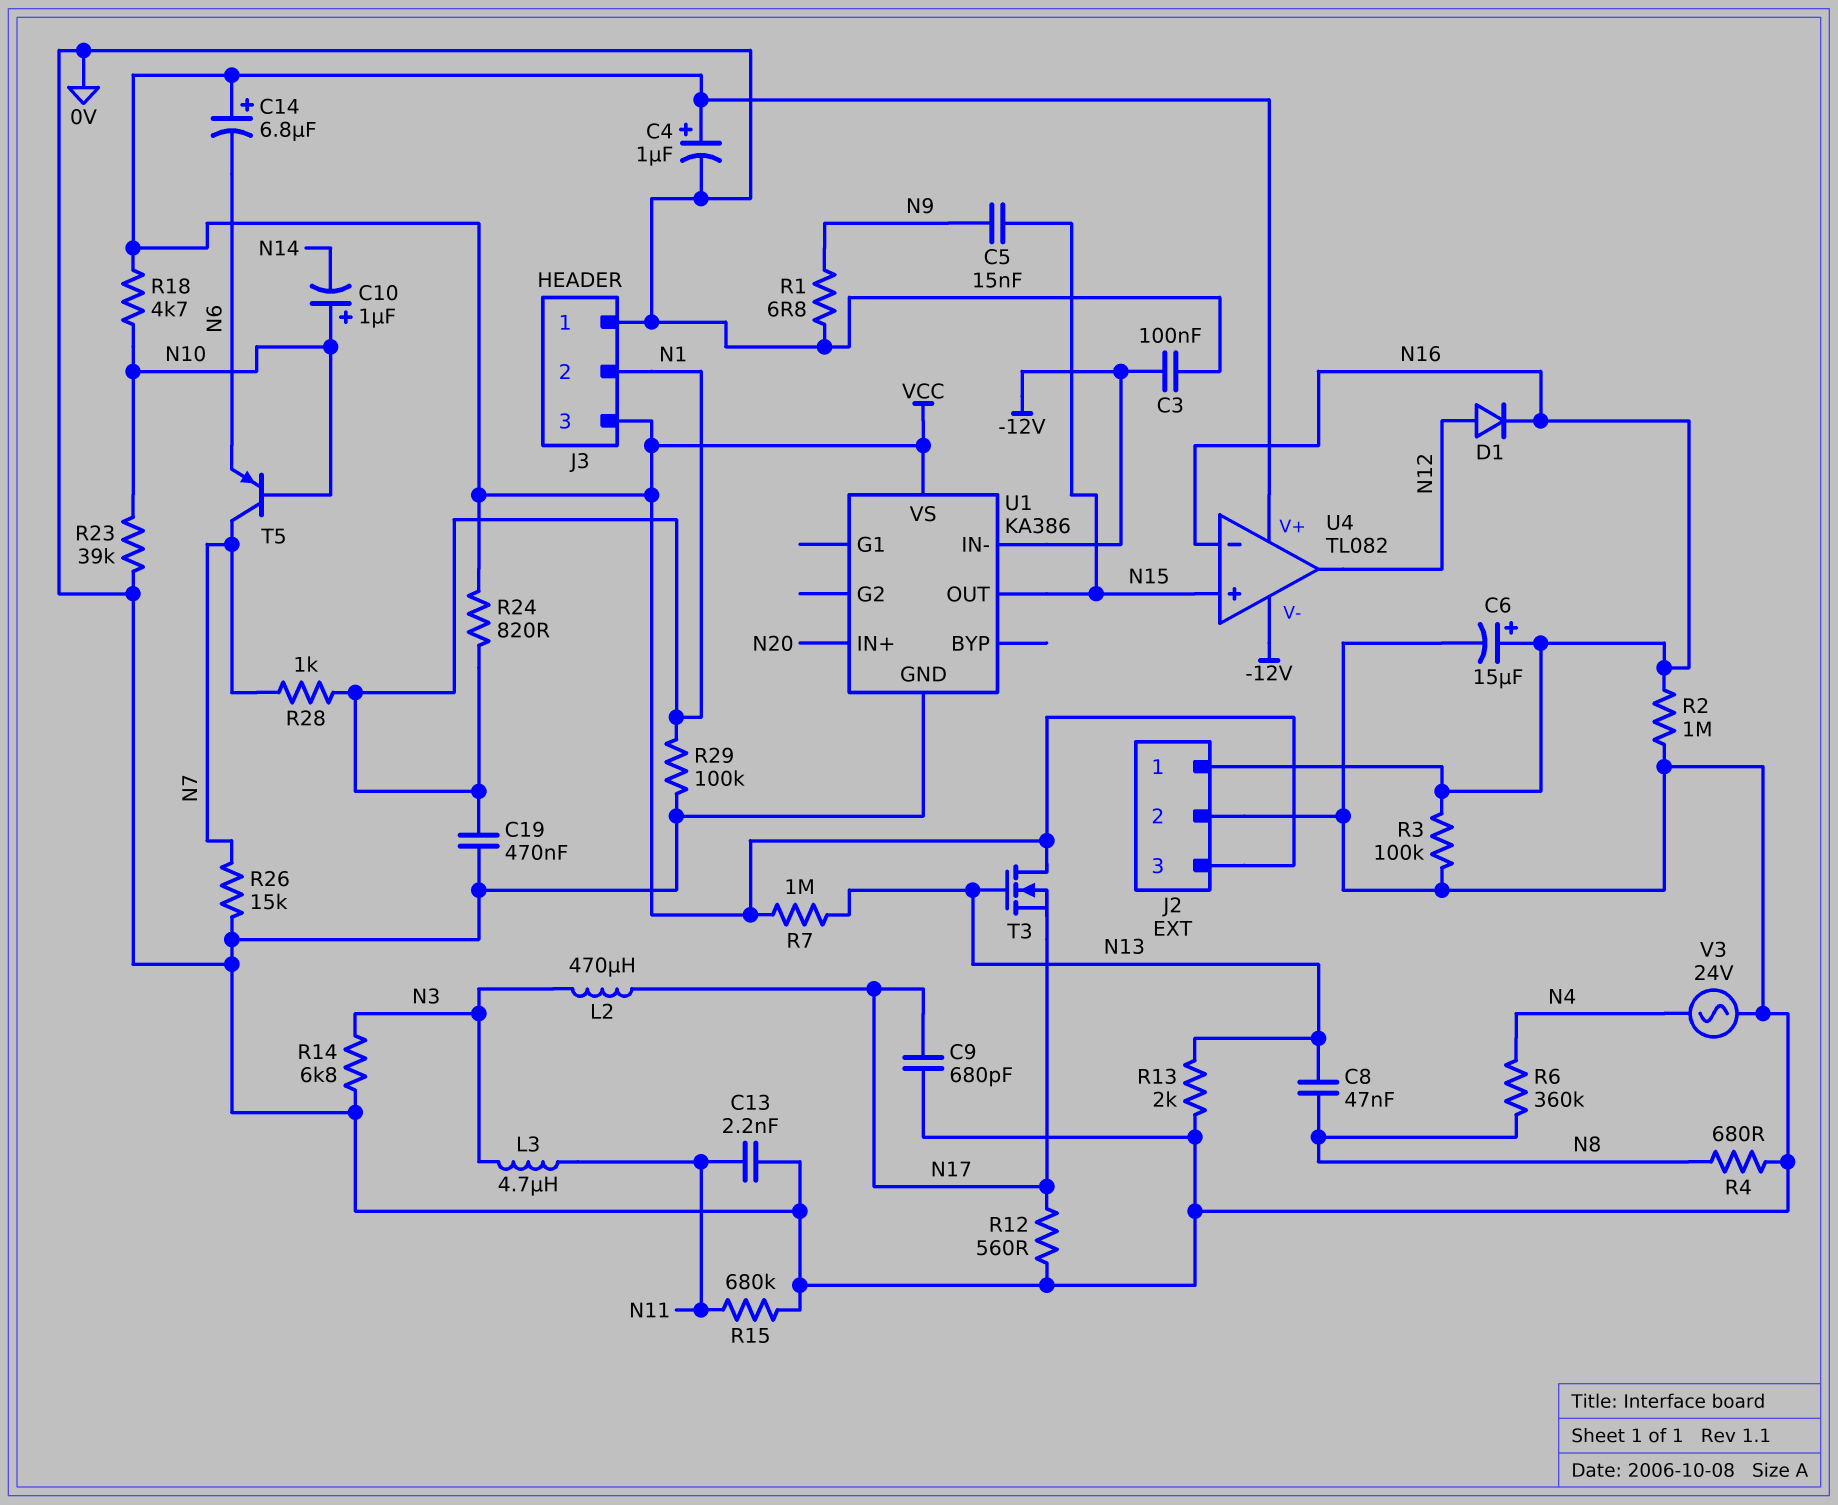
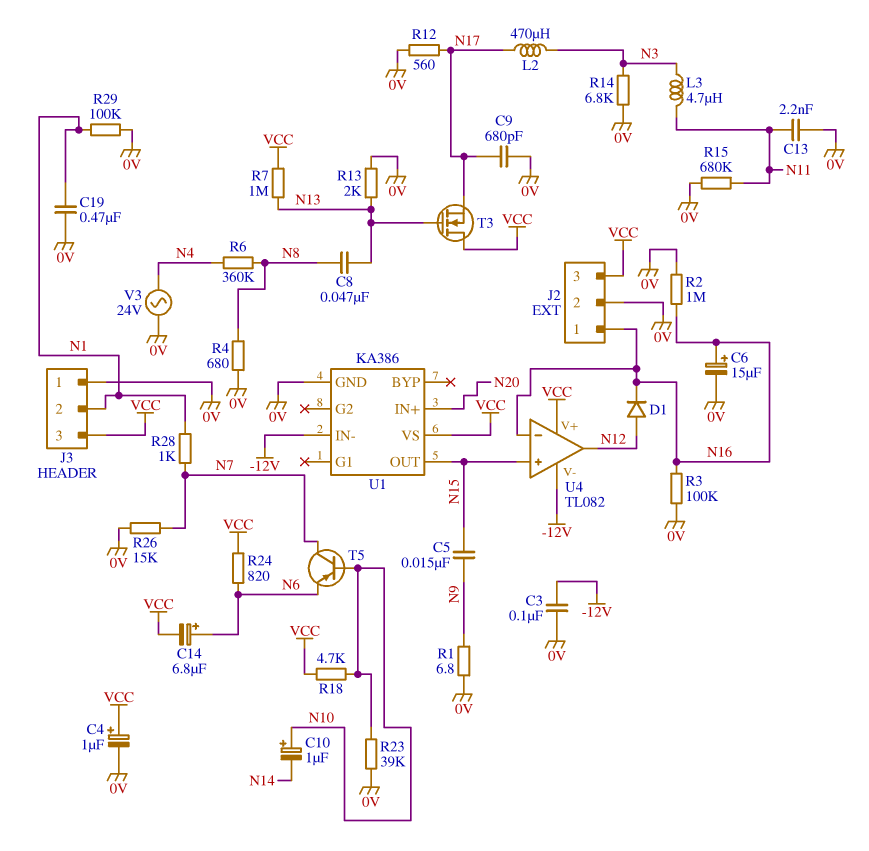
C14: 6.8uF (plus VCC, minus N6) -> 6.8uF (plus N6, minus VCC)
R24: 820 (N1, VCC) -> 820 (N6, VCC)

